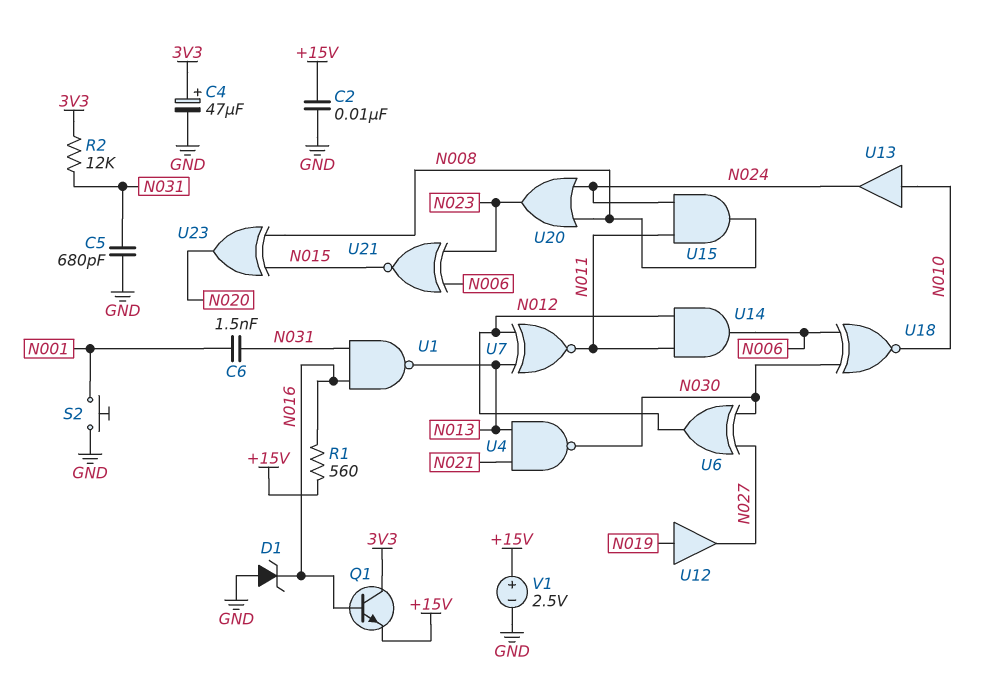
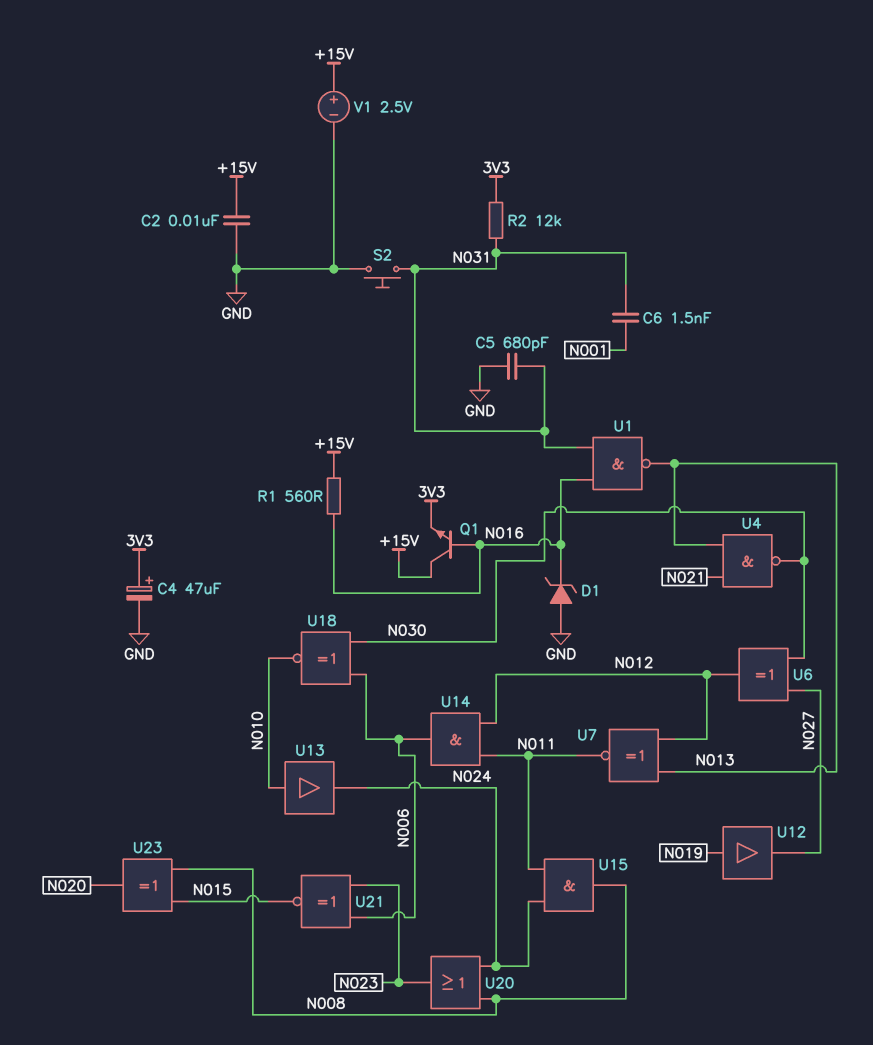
Q1: NPN (B N016, C 3V3, E +15V) -> NPN (B N016, C +15V, E 3V3)
S2: button (GND, N001) -> button (GND, N031)

